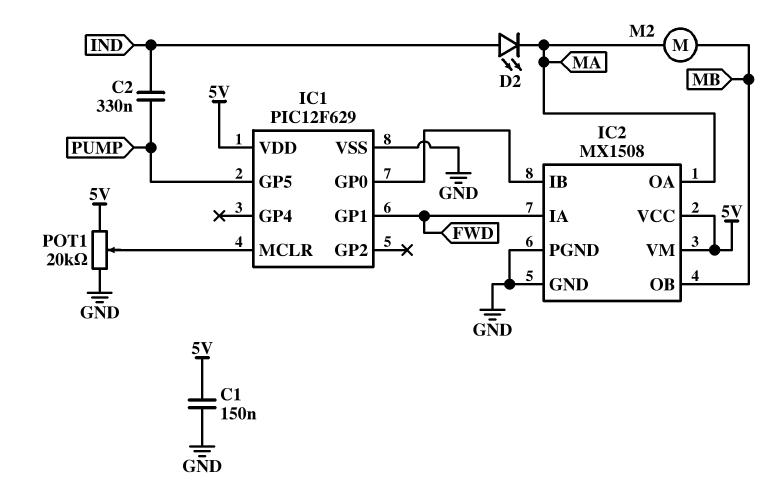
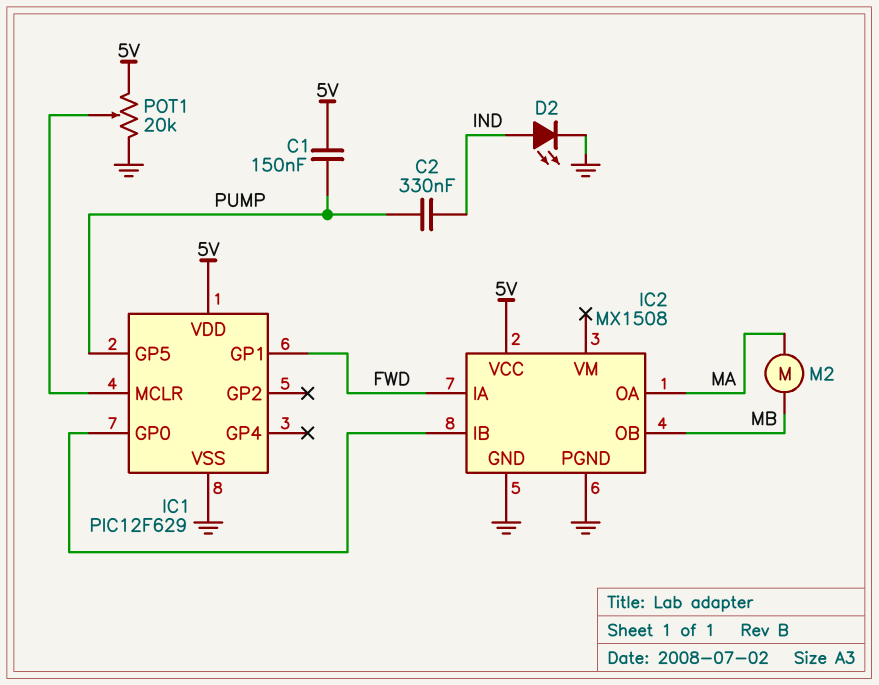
C1: 150nF (5V, GND) -> 150nF (5V, PUMP)
D2: LED (A IND, K MA) -> LED (A IND, K GND)
IC2 pin VM: 5V -> none

